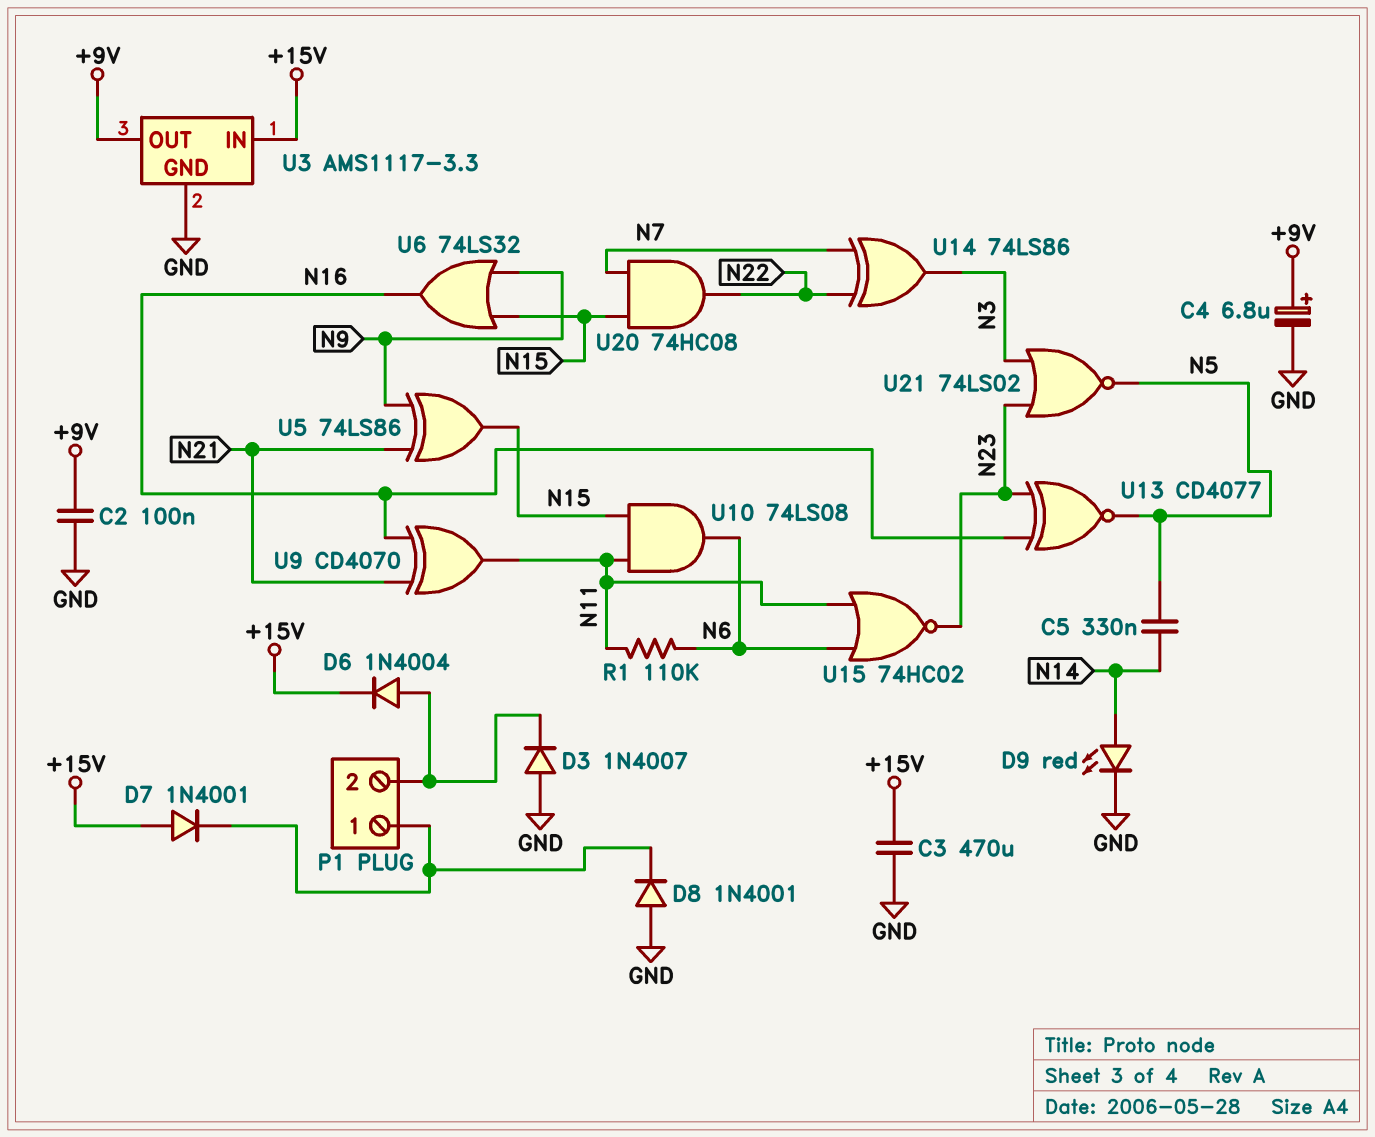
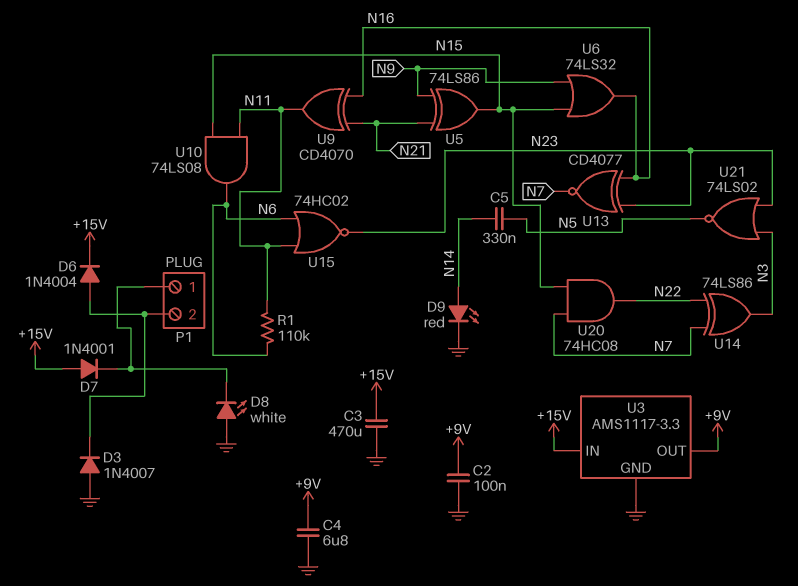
C4: 6.8uF (plus +9V, minus GND) -> 6.8uF (+9V, GND)
D8: diode 1N4001 (A GND, K P1/1) -> LED white (A GND, K P1/1)
U13: XNOR CD4077 (in N16, in N23, out N5) -> XNOR CD4077 (in N16, in N23, out N7)

